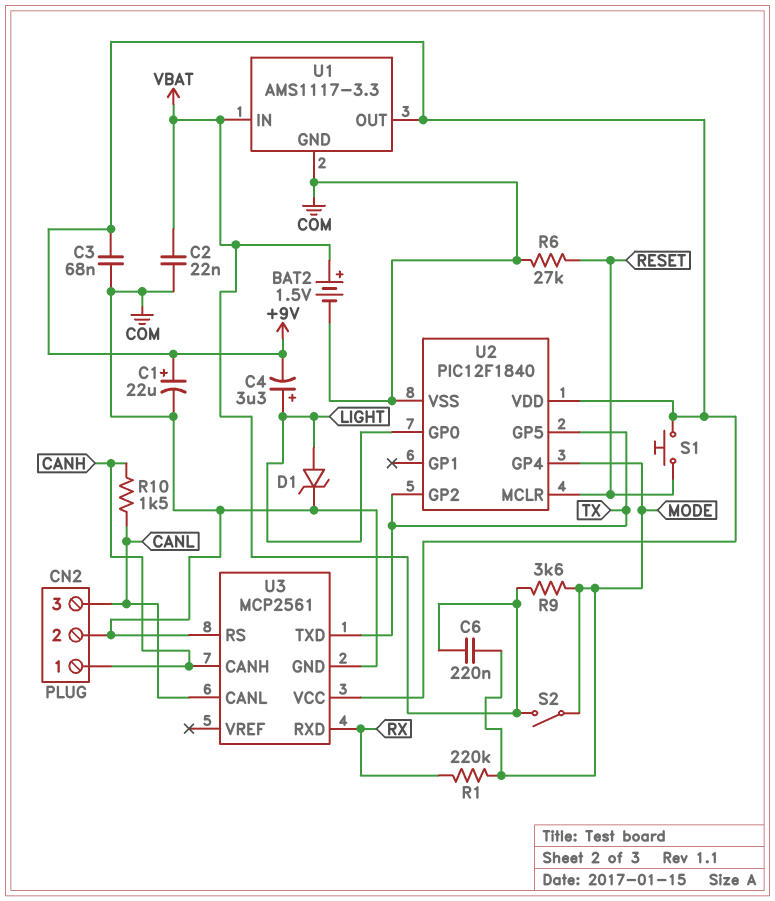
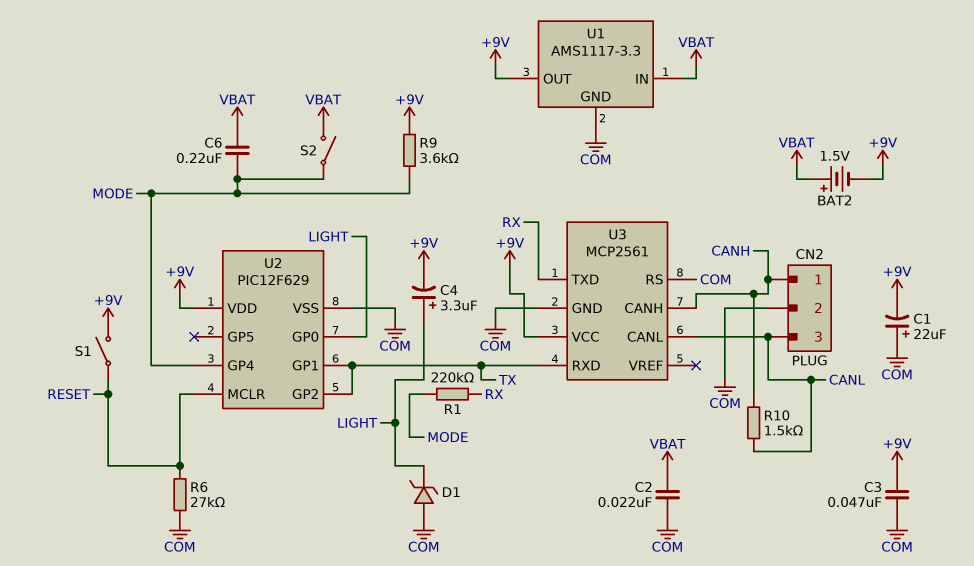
BAT2: 1.5V (plus VBAT, minus COM) -> 1.5V (plus VBAT, minus +9V)
C1: 22uF (plus +9V, minus COM) -> 22uF (plus COM, minus +9V)
C3: 68nF (+9V, COM) -> 47nF (+9V, COM)
D1: zener (A LIGHT, K COM) -> zener (A COM, K LIGHT)
R9: 3.6k (MODE, VBAT) -> 3.6k (+9V, MODE)
S1: button (+9V, RESET) -> switch (+9V, RESET)
U2: PIC12F1840 -> PIC12F629
U2 pin GP1: none -> TX
U2 pin GP5: TX -> none
U3 pin RXD: RX -> TX
U3 pin TXD: TX -> RX

